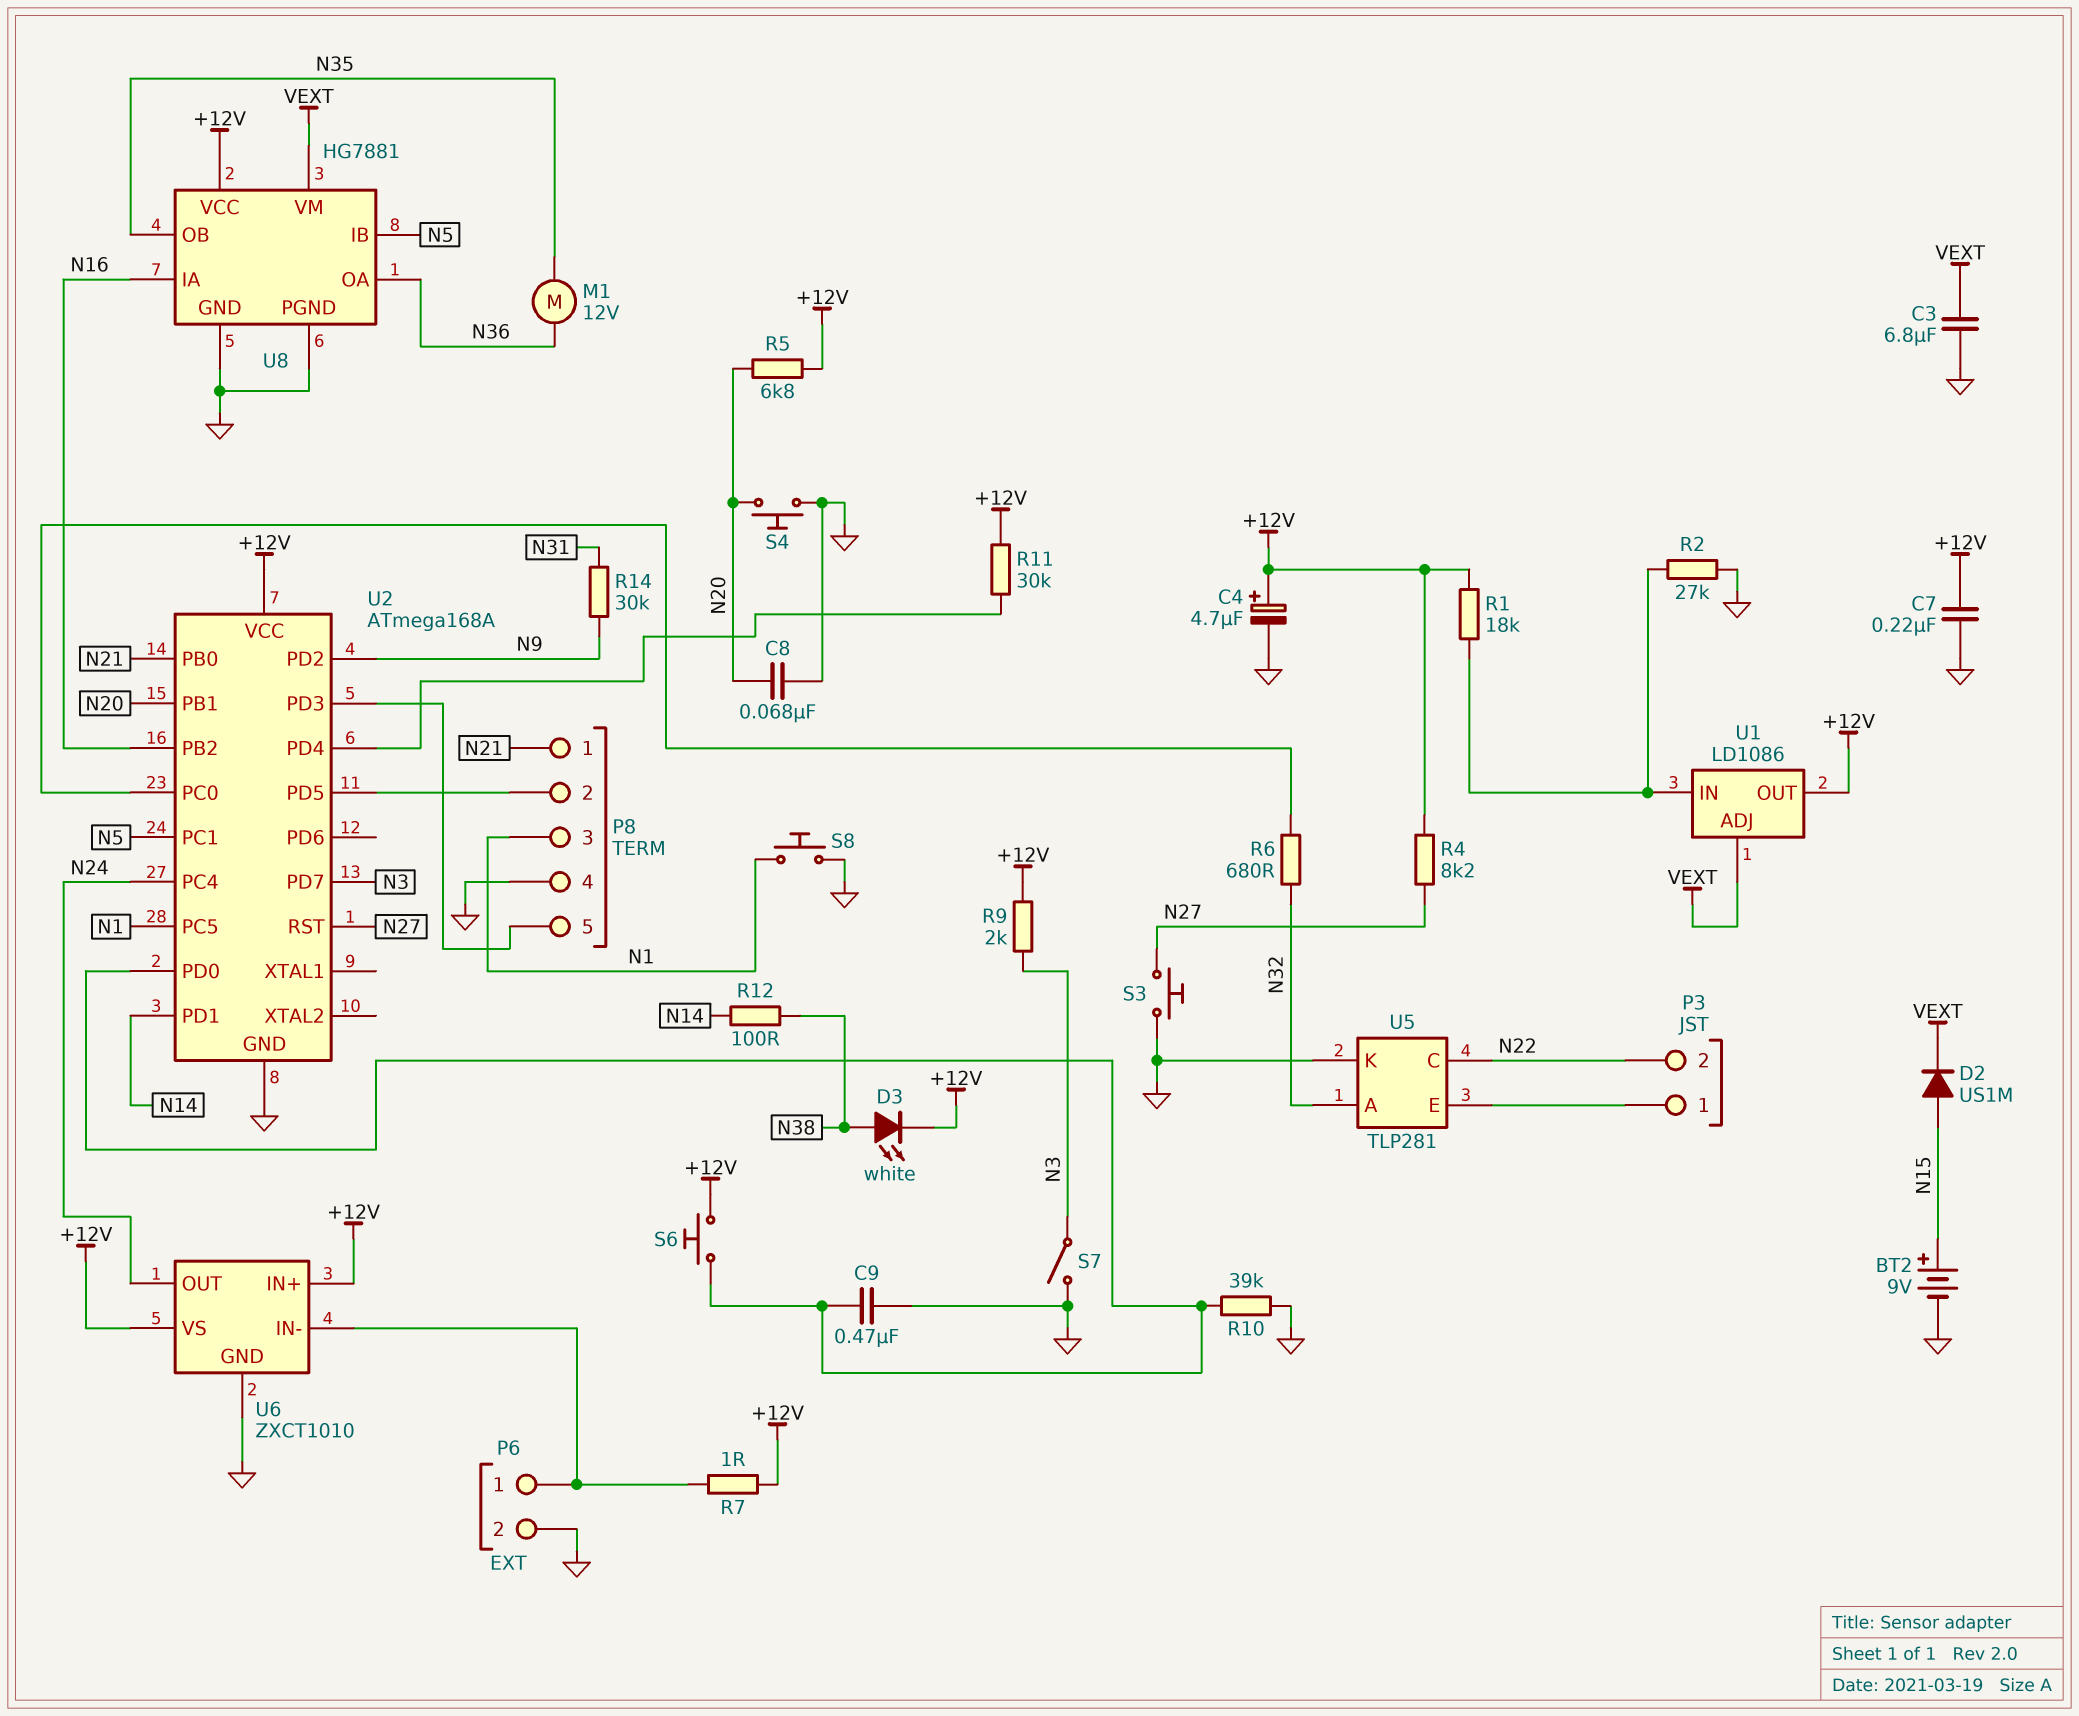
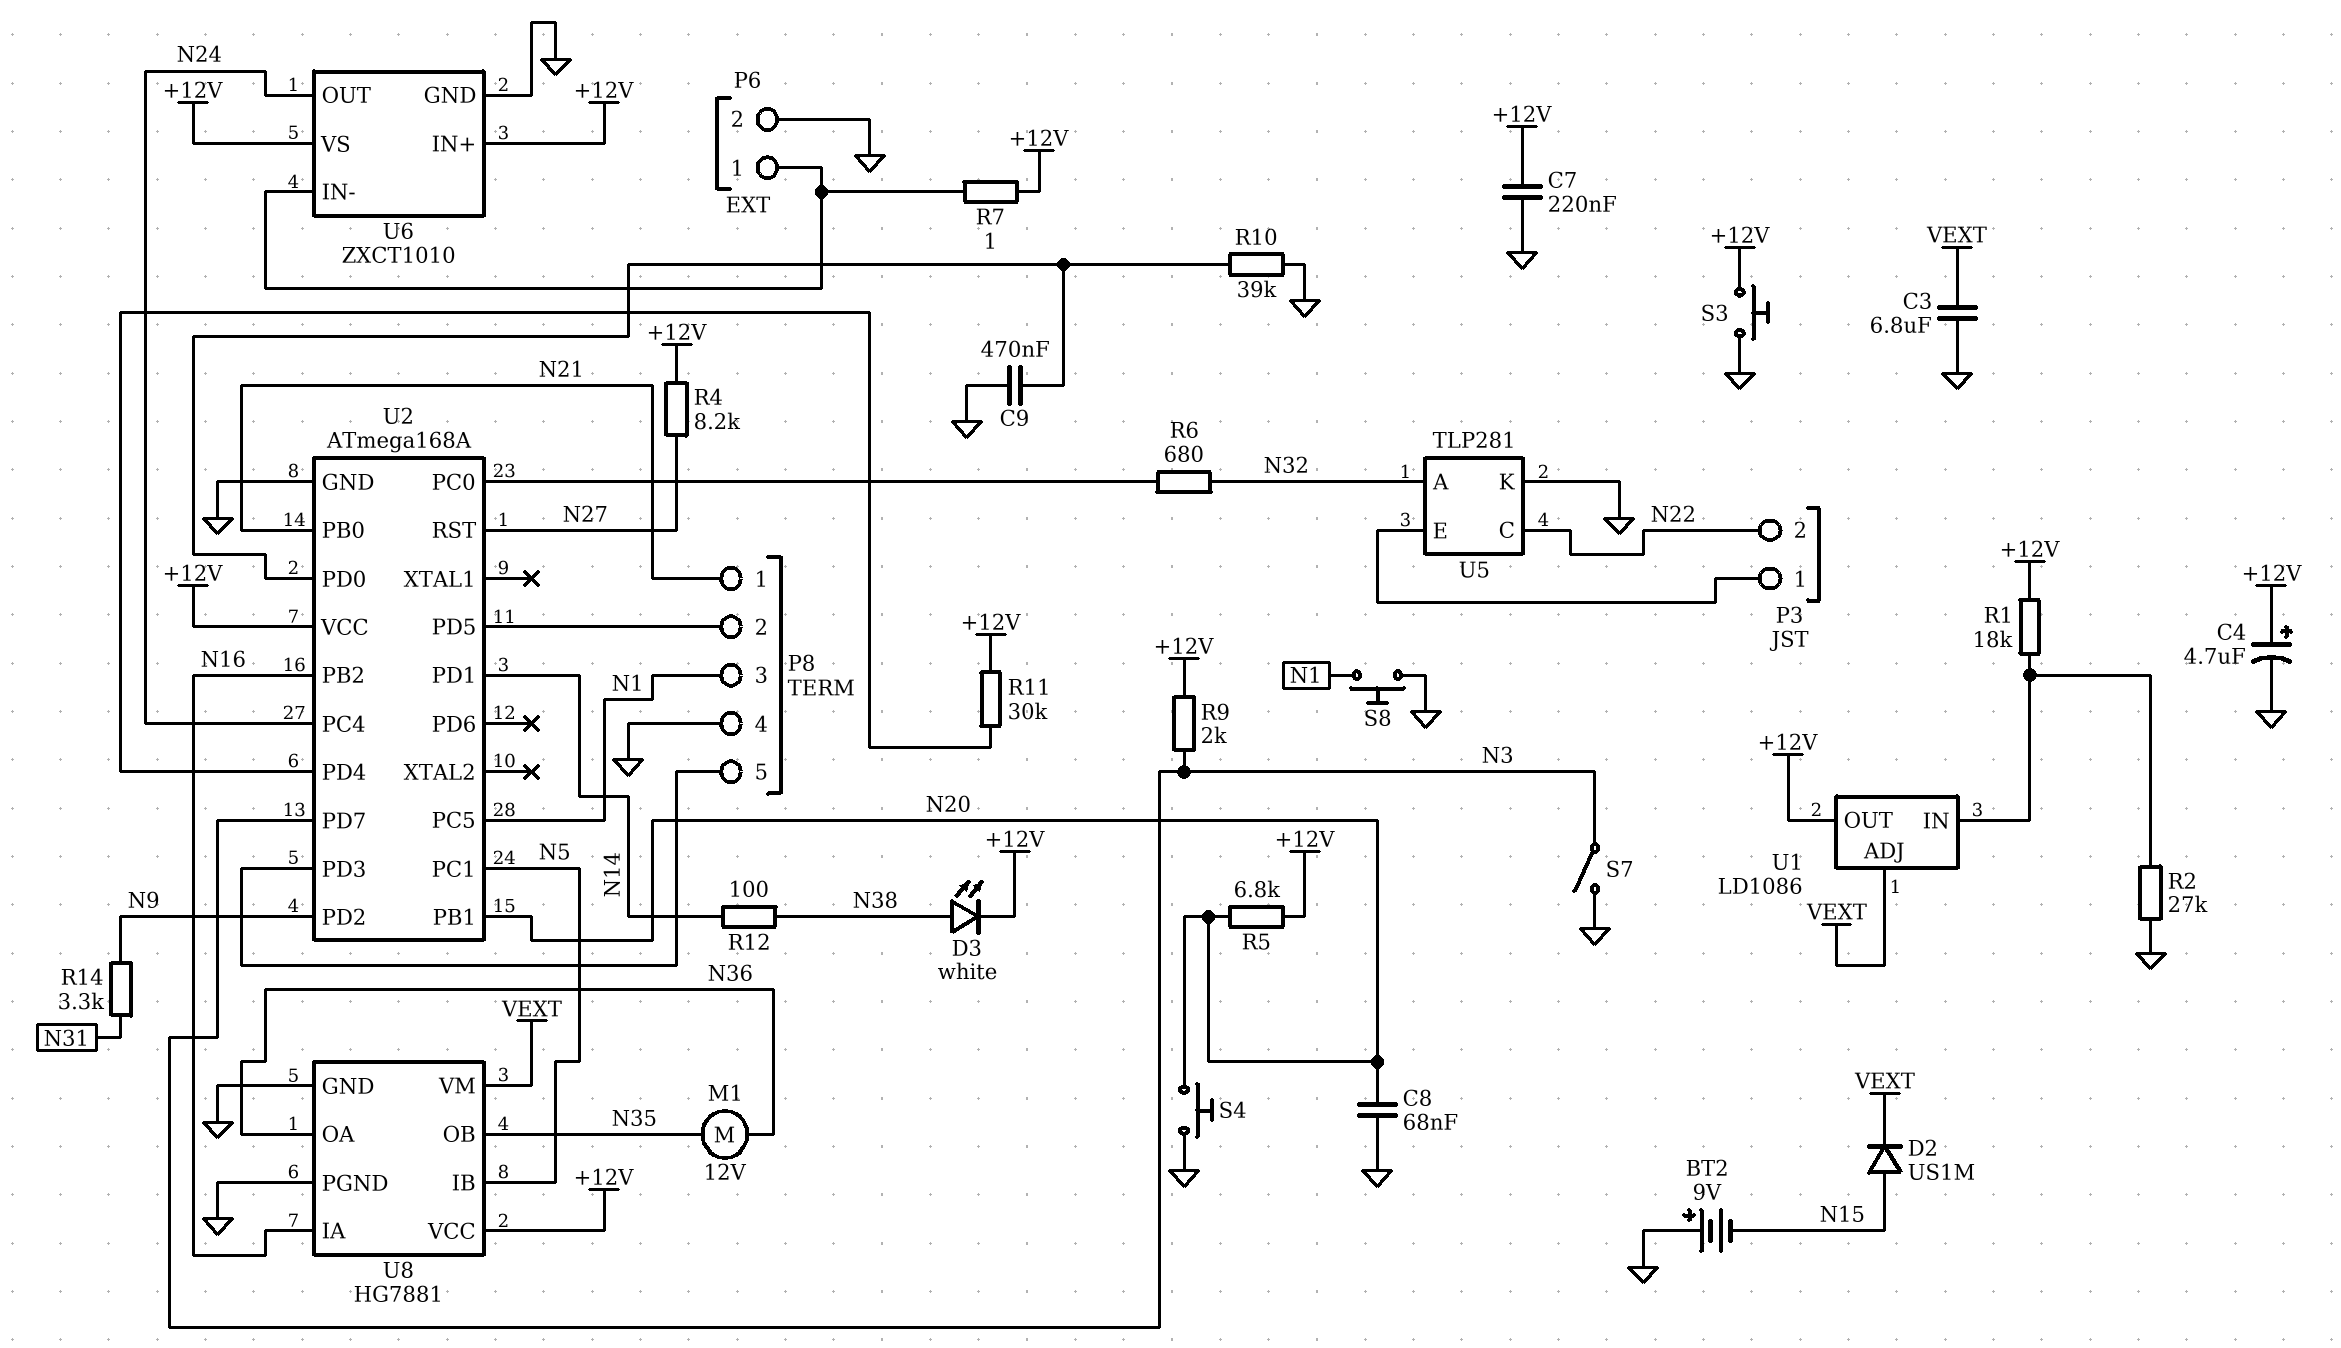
BT2: 9V (plus N15, minus GND) -> 9V (plus GND, minus N15)
R14: 30k (N9, N31) -> 3.3k (N9, N31)
S3: button (GND, N27) -> button (+12V, GND)
S6: button (+12V, U2/PD0) -> none

